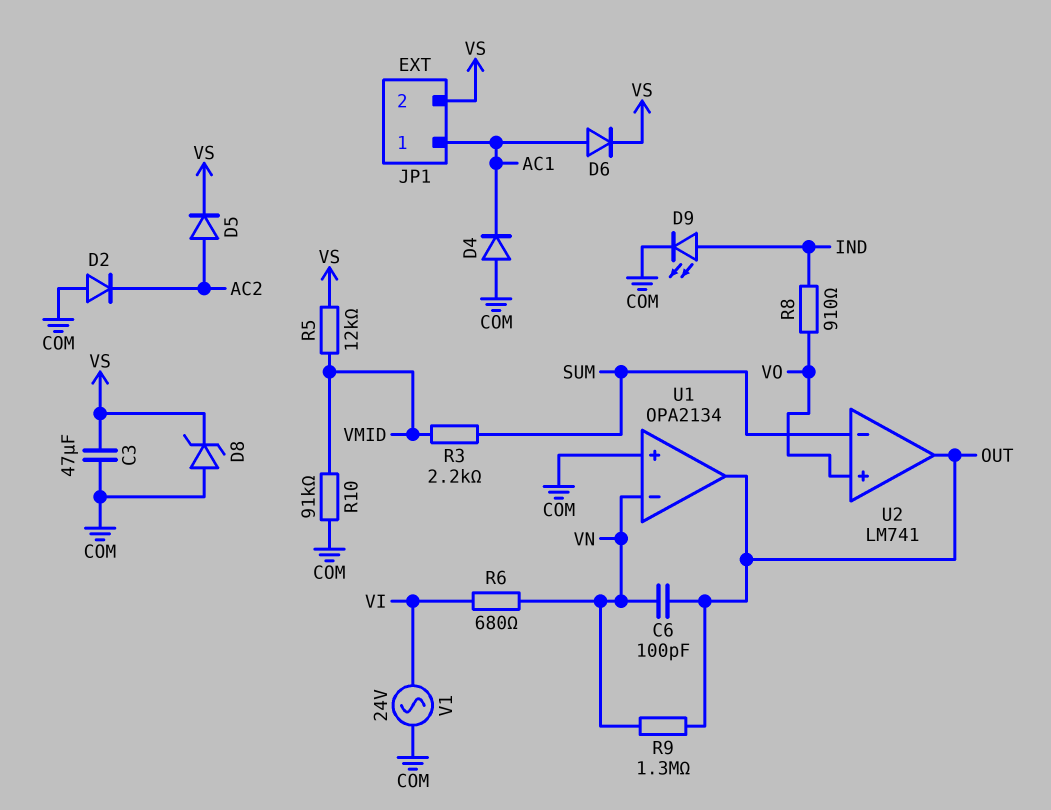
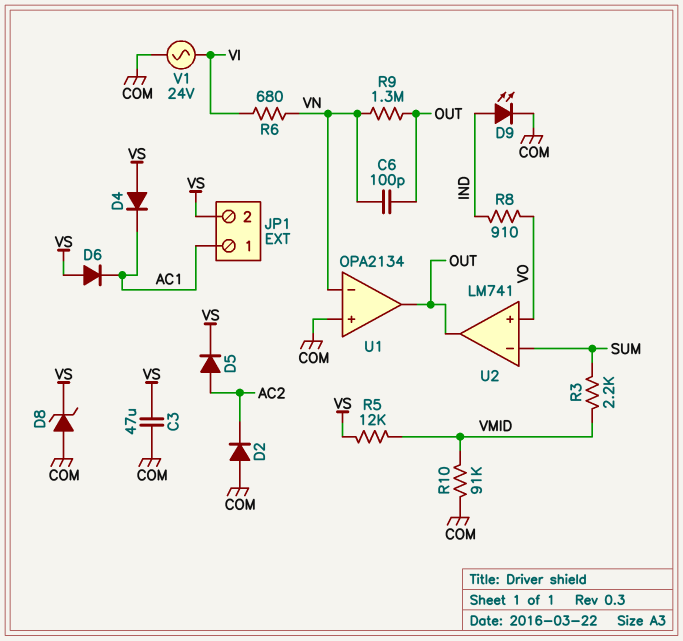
D4: diode (A COM, K AC1) -> diode (A VS, K AC1)
D6: diode (A AC1, K VS) -> diode (A VS, K AC1)

